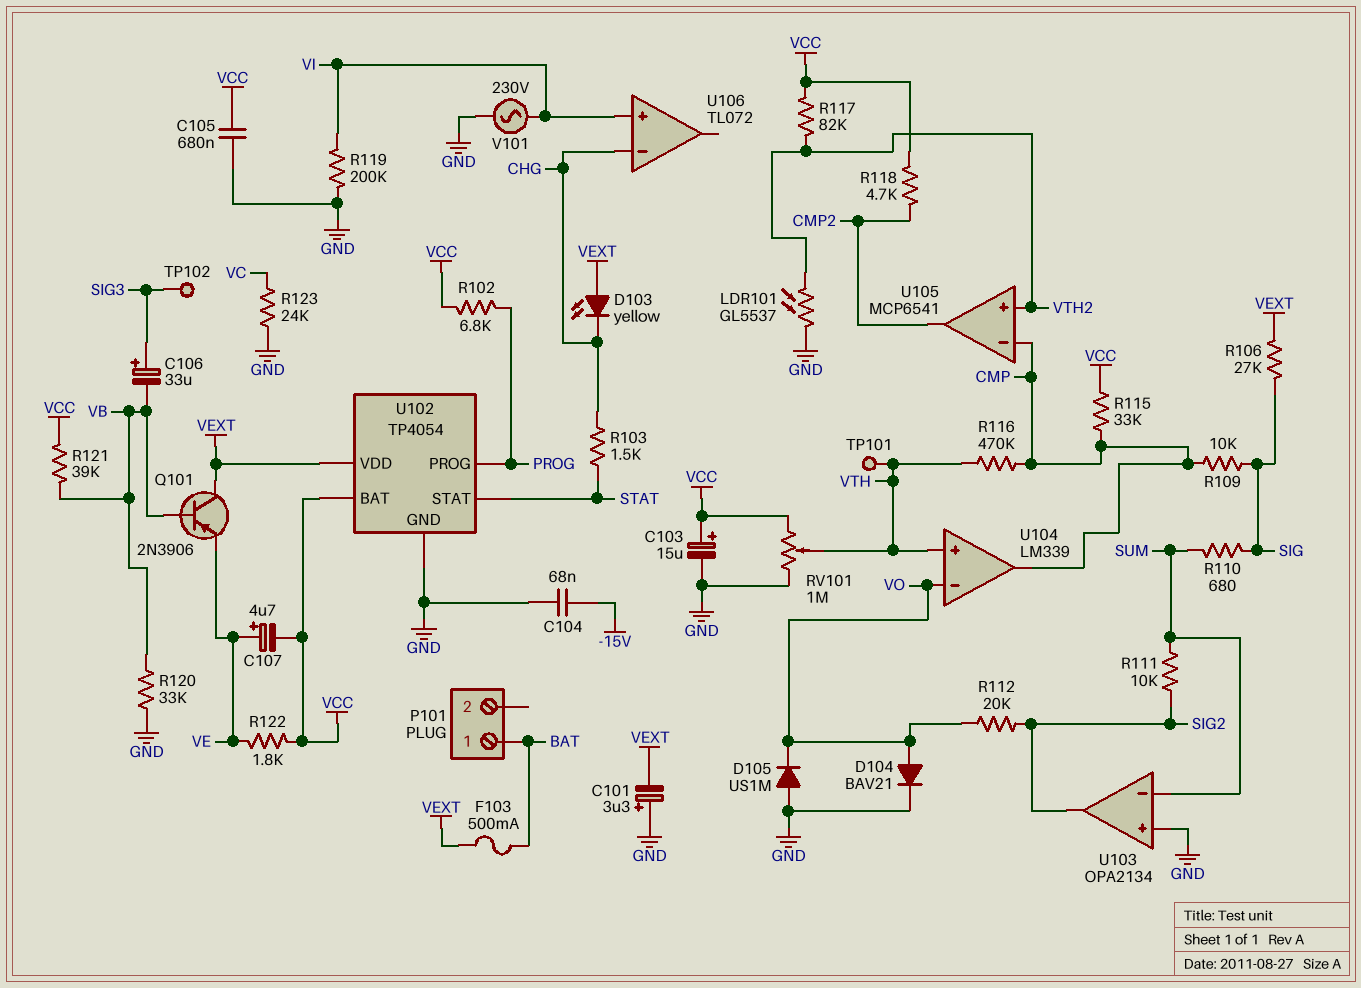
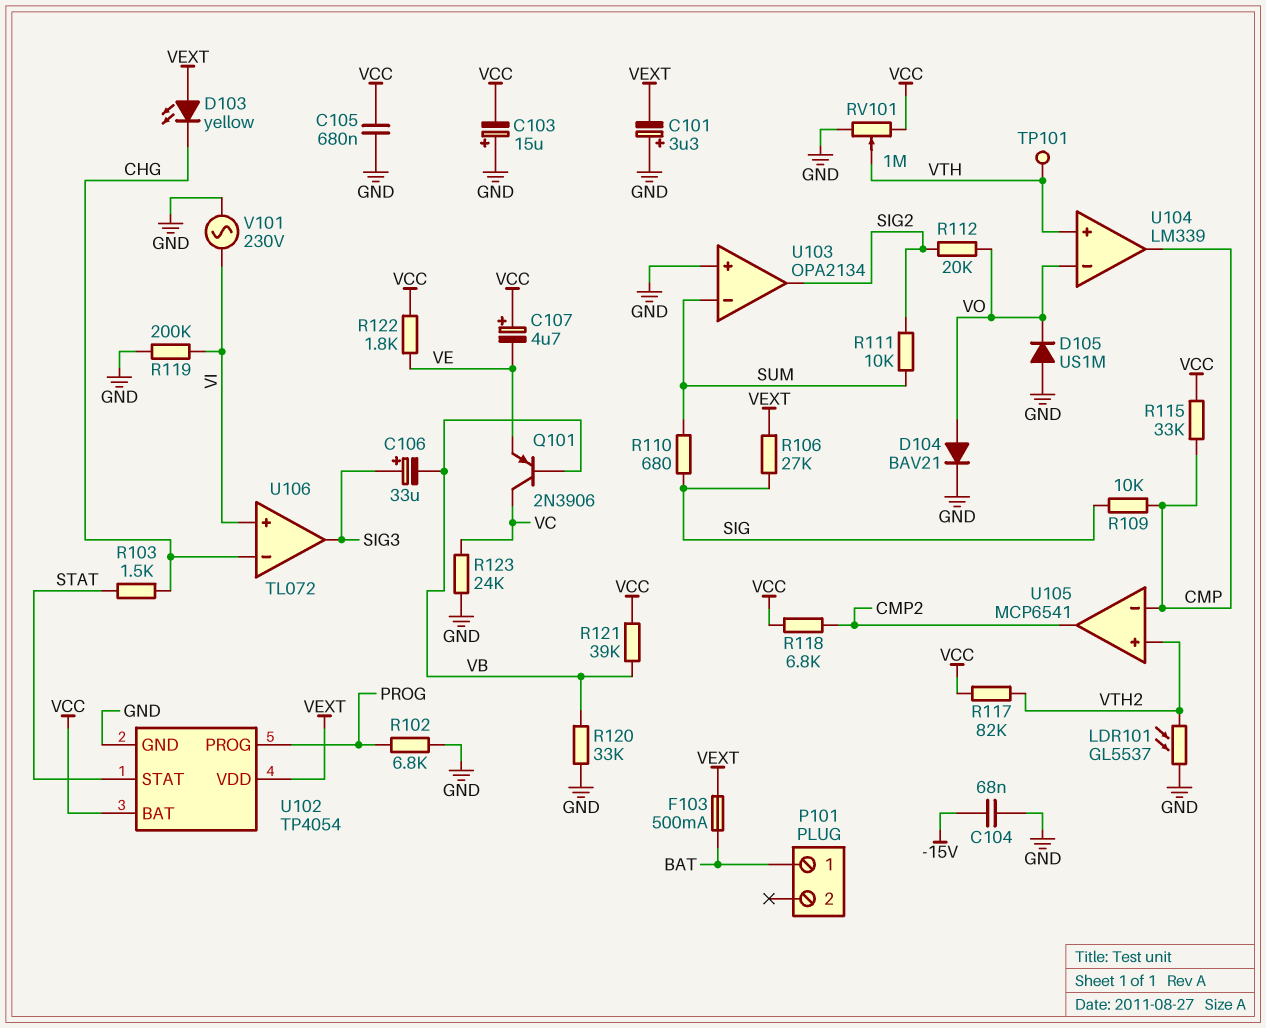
C103: 15uF (plus VCC, minus GND) -> 15uF (plus GND, minus VCC)
C107: 4.7uF (plus VE, minus VCC) -> 4.7uF (plus VCC, minus VE)
Q101: PNP 2N3906 (B VB, C VEXT, E VE) -> PNP 2N3906 (B VB, C VC, E VE)
R102: 6.8k (PROG, VCC) -> 6.8k (GND, PROG)
R116: 470k (CMP, VTH) -> none
R118: 4.7k (CMP2, VCC) -> 6.8k (CMP2, VCC)
TP102: test point (SIG3) -> none
U106 pin out: none -> SIG3

